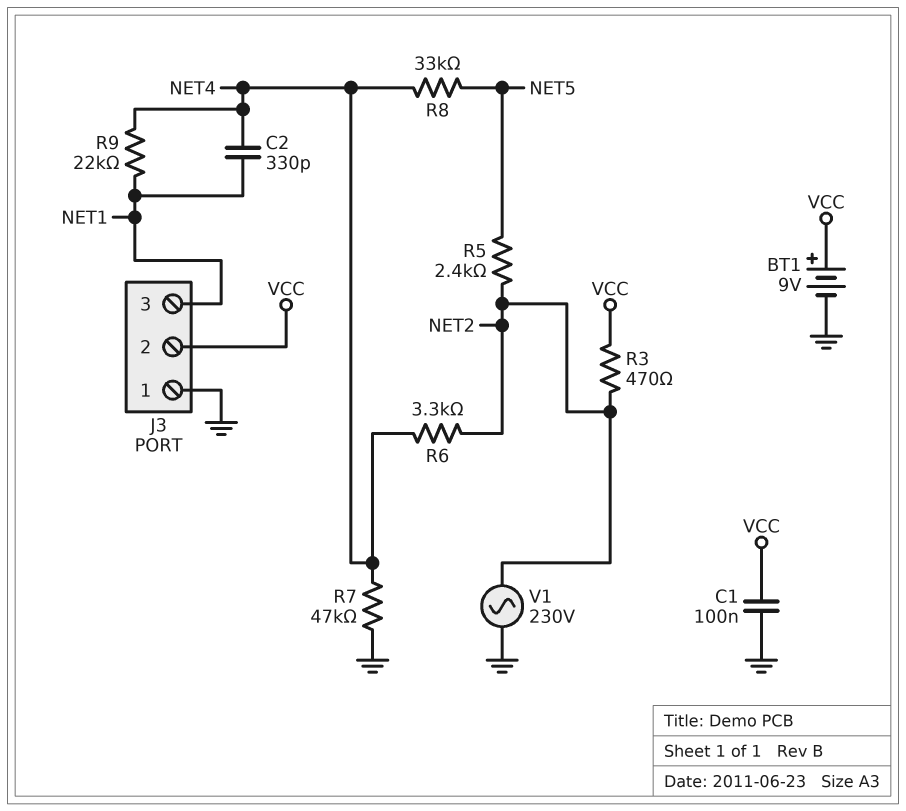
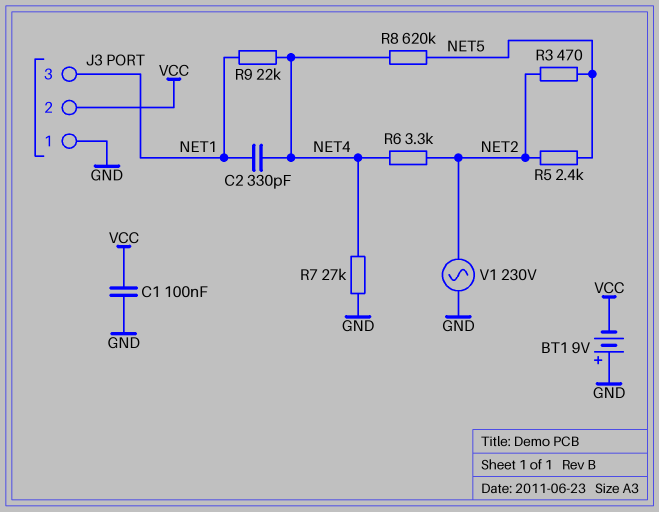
BT1: 9V (plus VCC, minus GND) -> 9V (plus GND, minus VCC)
R3: 470 (NET2, VCC) -> 470 (NET2, NET5)
R7: 47k (GND, NET4) -> 27k (GND, NET4)
R8: 33k (NET4, NET5) -> 620k (NET4, NET5)

